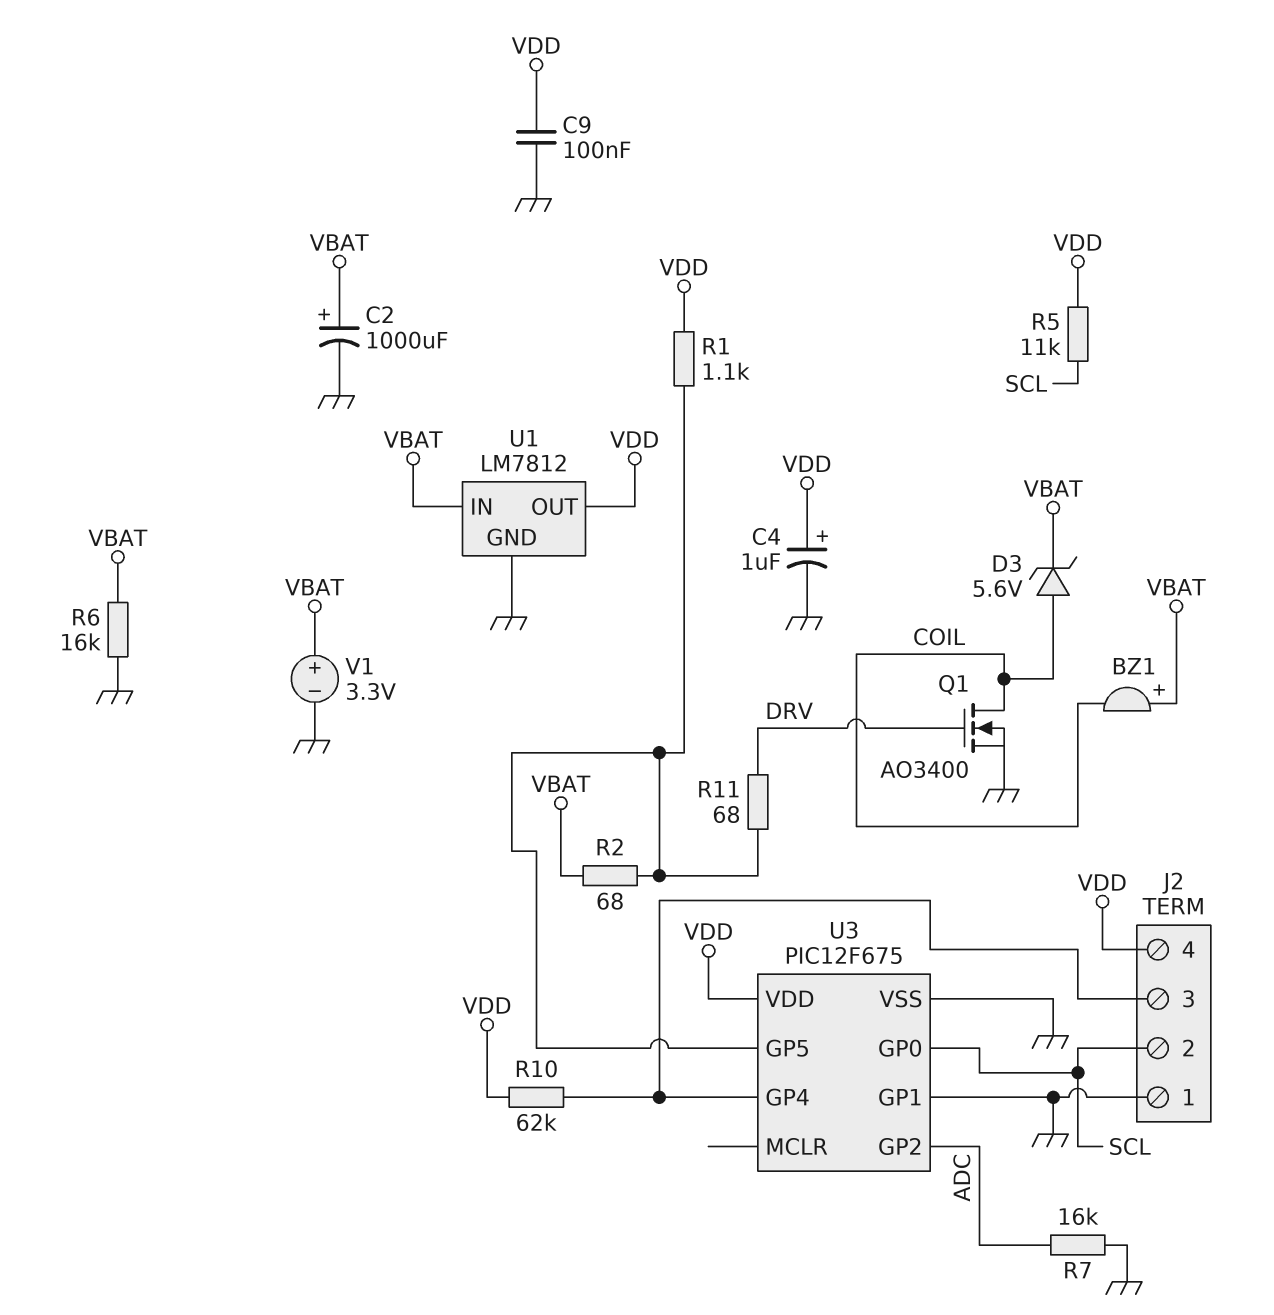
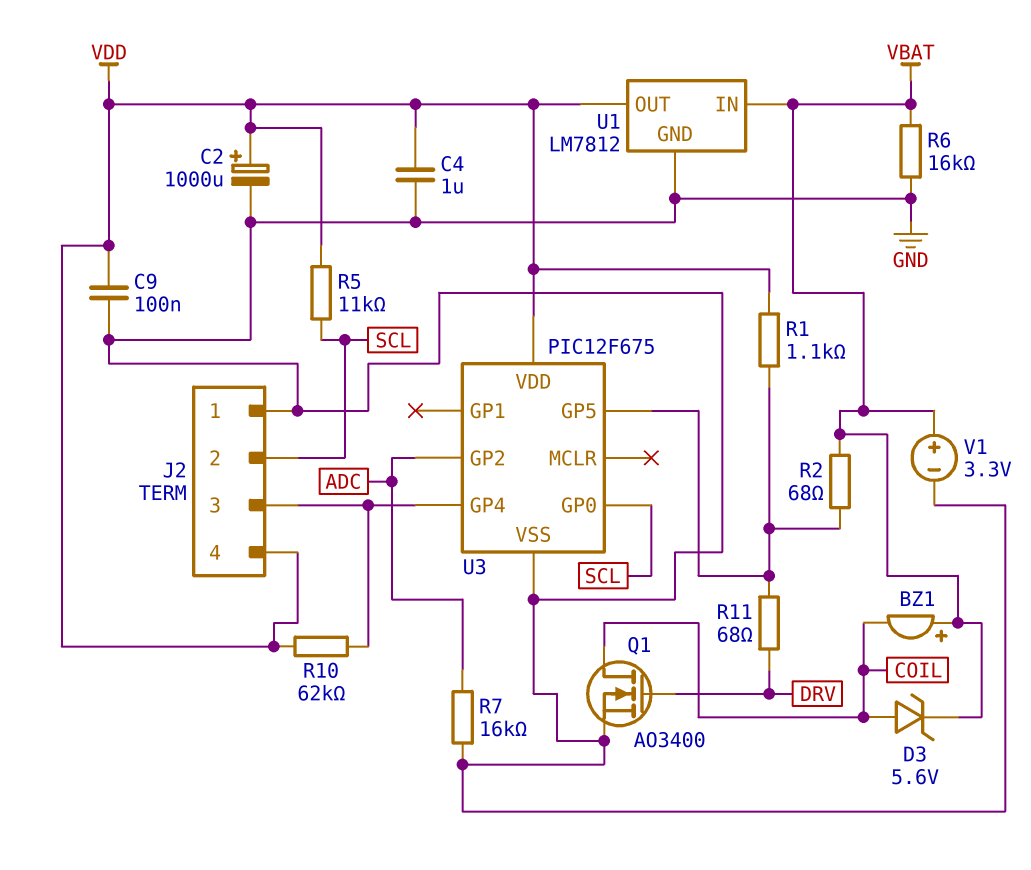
C2: 1000uF (plus VBAT, minus GND) -> 1000uF (plus VDD, minus GND)
C4: 1uF (plus VDD, minus GND) -> 1uF (GND, VDD)
U3 pin GP1: GND -> none

